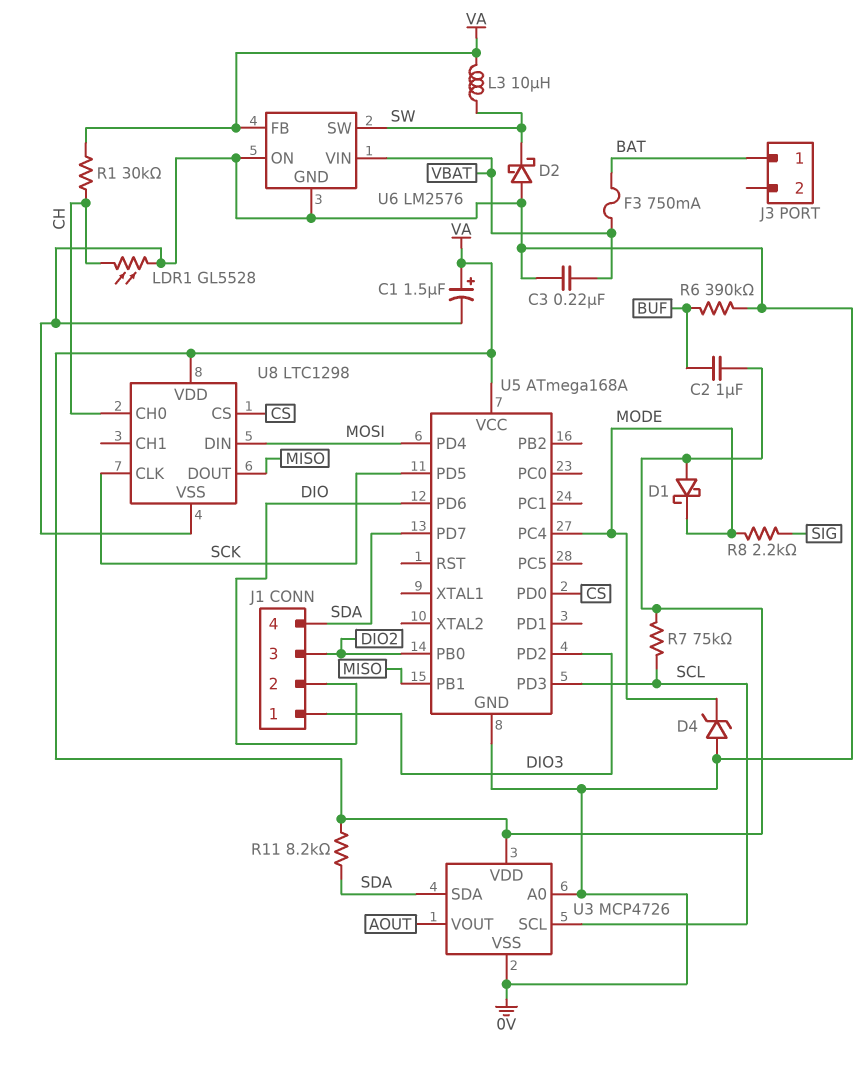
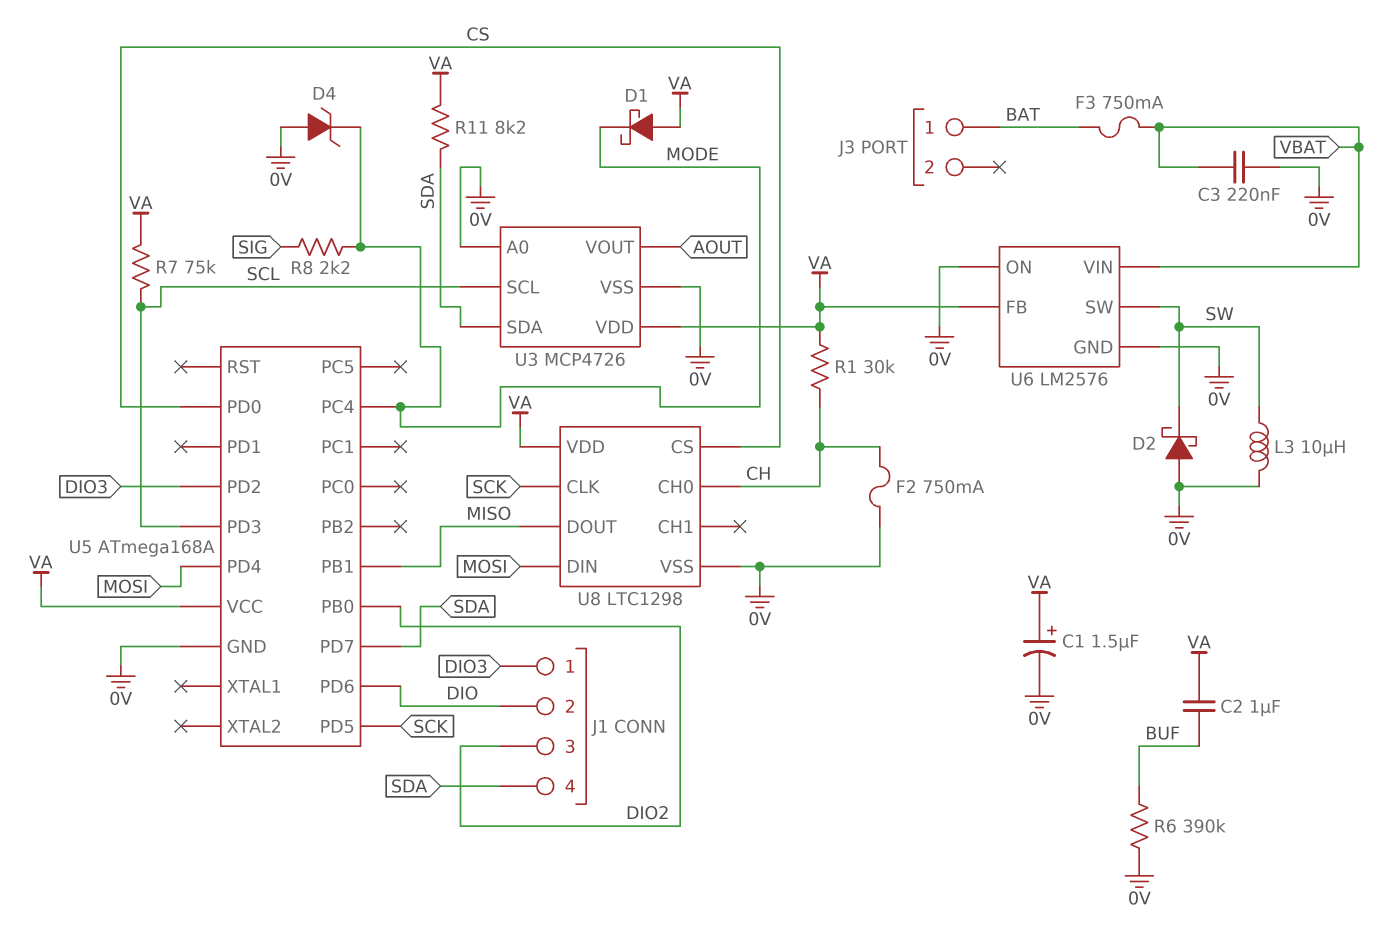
F2: none -> 750mA (0V, CH)
L3: 10uH (SW, VA) -> 10uH (0V, SW)
LDR1: GL5528 (0V, CH) -> none

